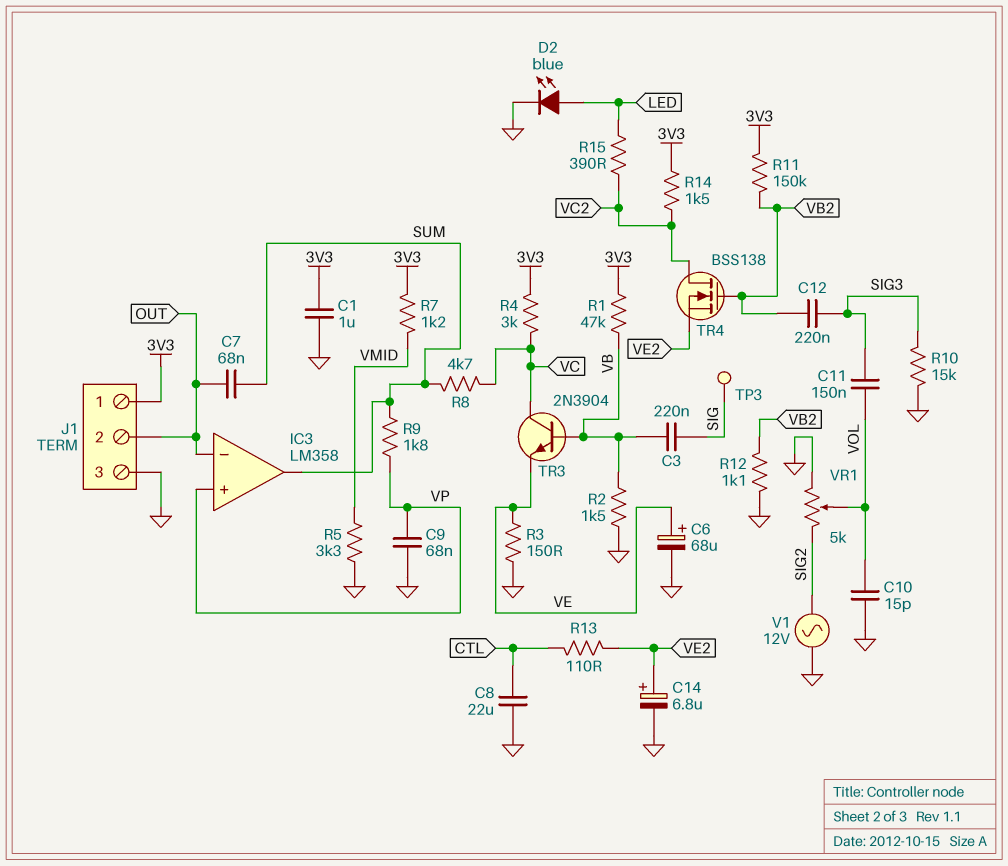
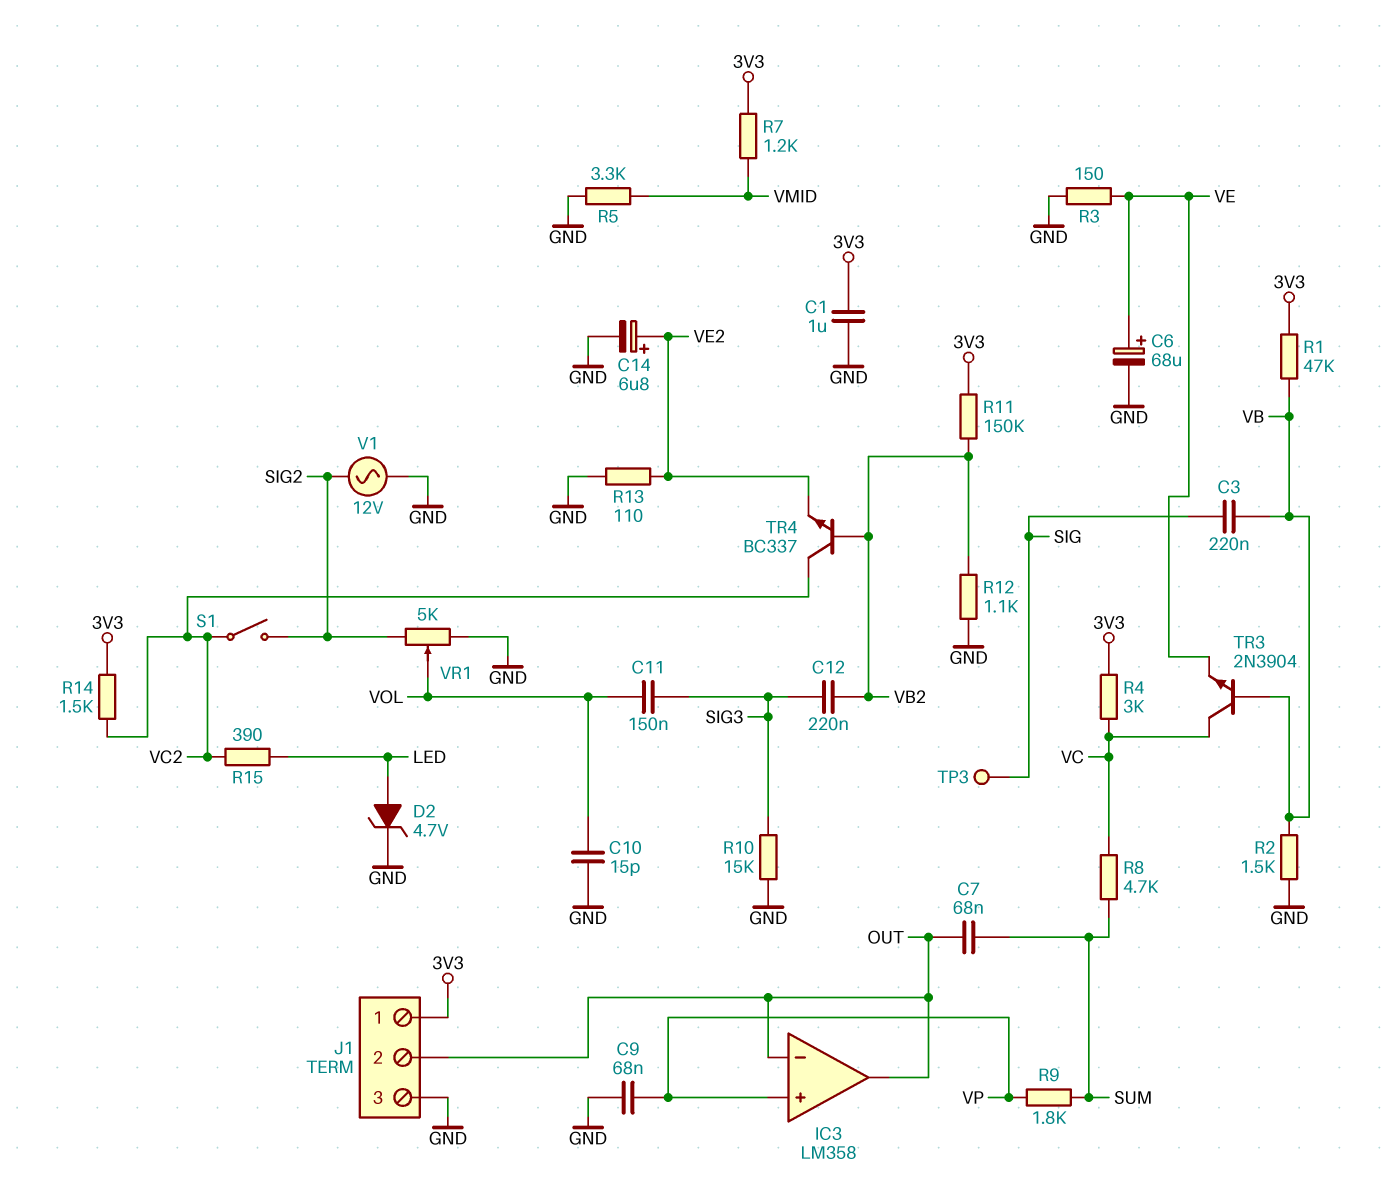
C8: 22uF (CTL, GND) -> none
D2: LED blue (A LED, K GND) -> zener 4.7V (A LED, K GND)
IC3 pin out: SUM -> OUT
R13: 110 (CTL, VE2) -> 110 (GND, VE2)
S1: none -> switch (SIG2, VC2)
TR4: NMOS BSS138 (G VB2, D VC2, S VE2) -> NPN BC337 (B VB2, C VC2, E VE2)

